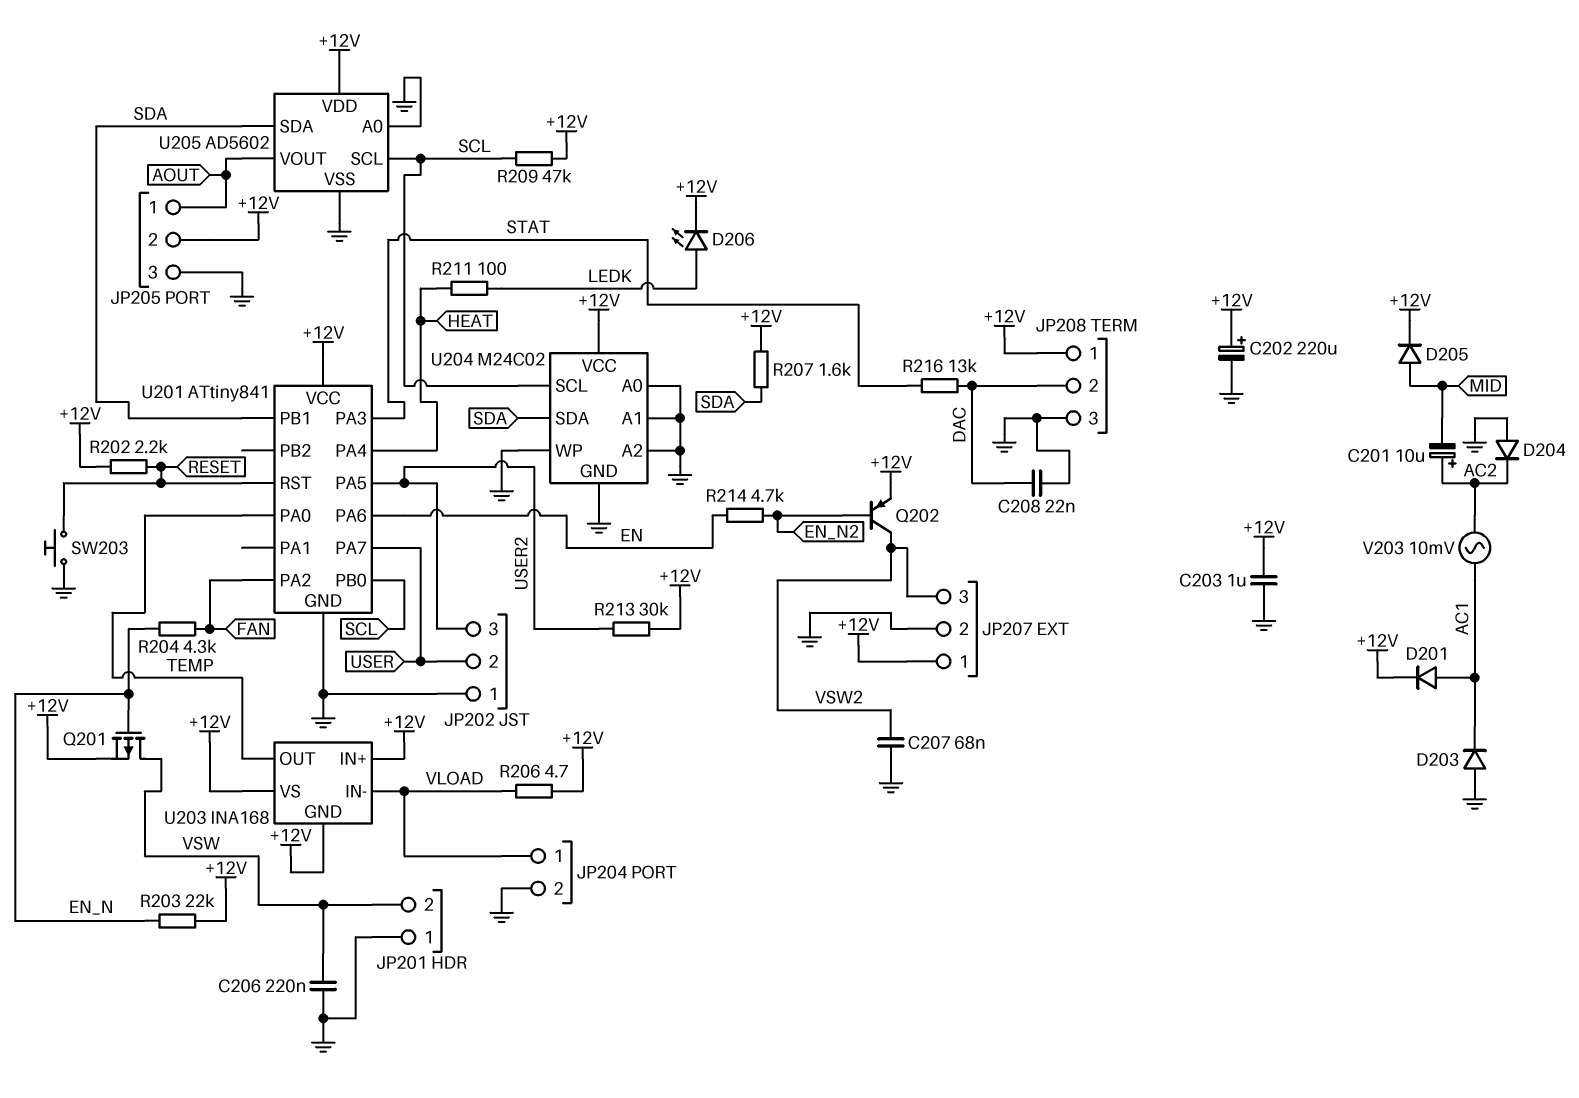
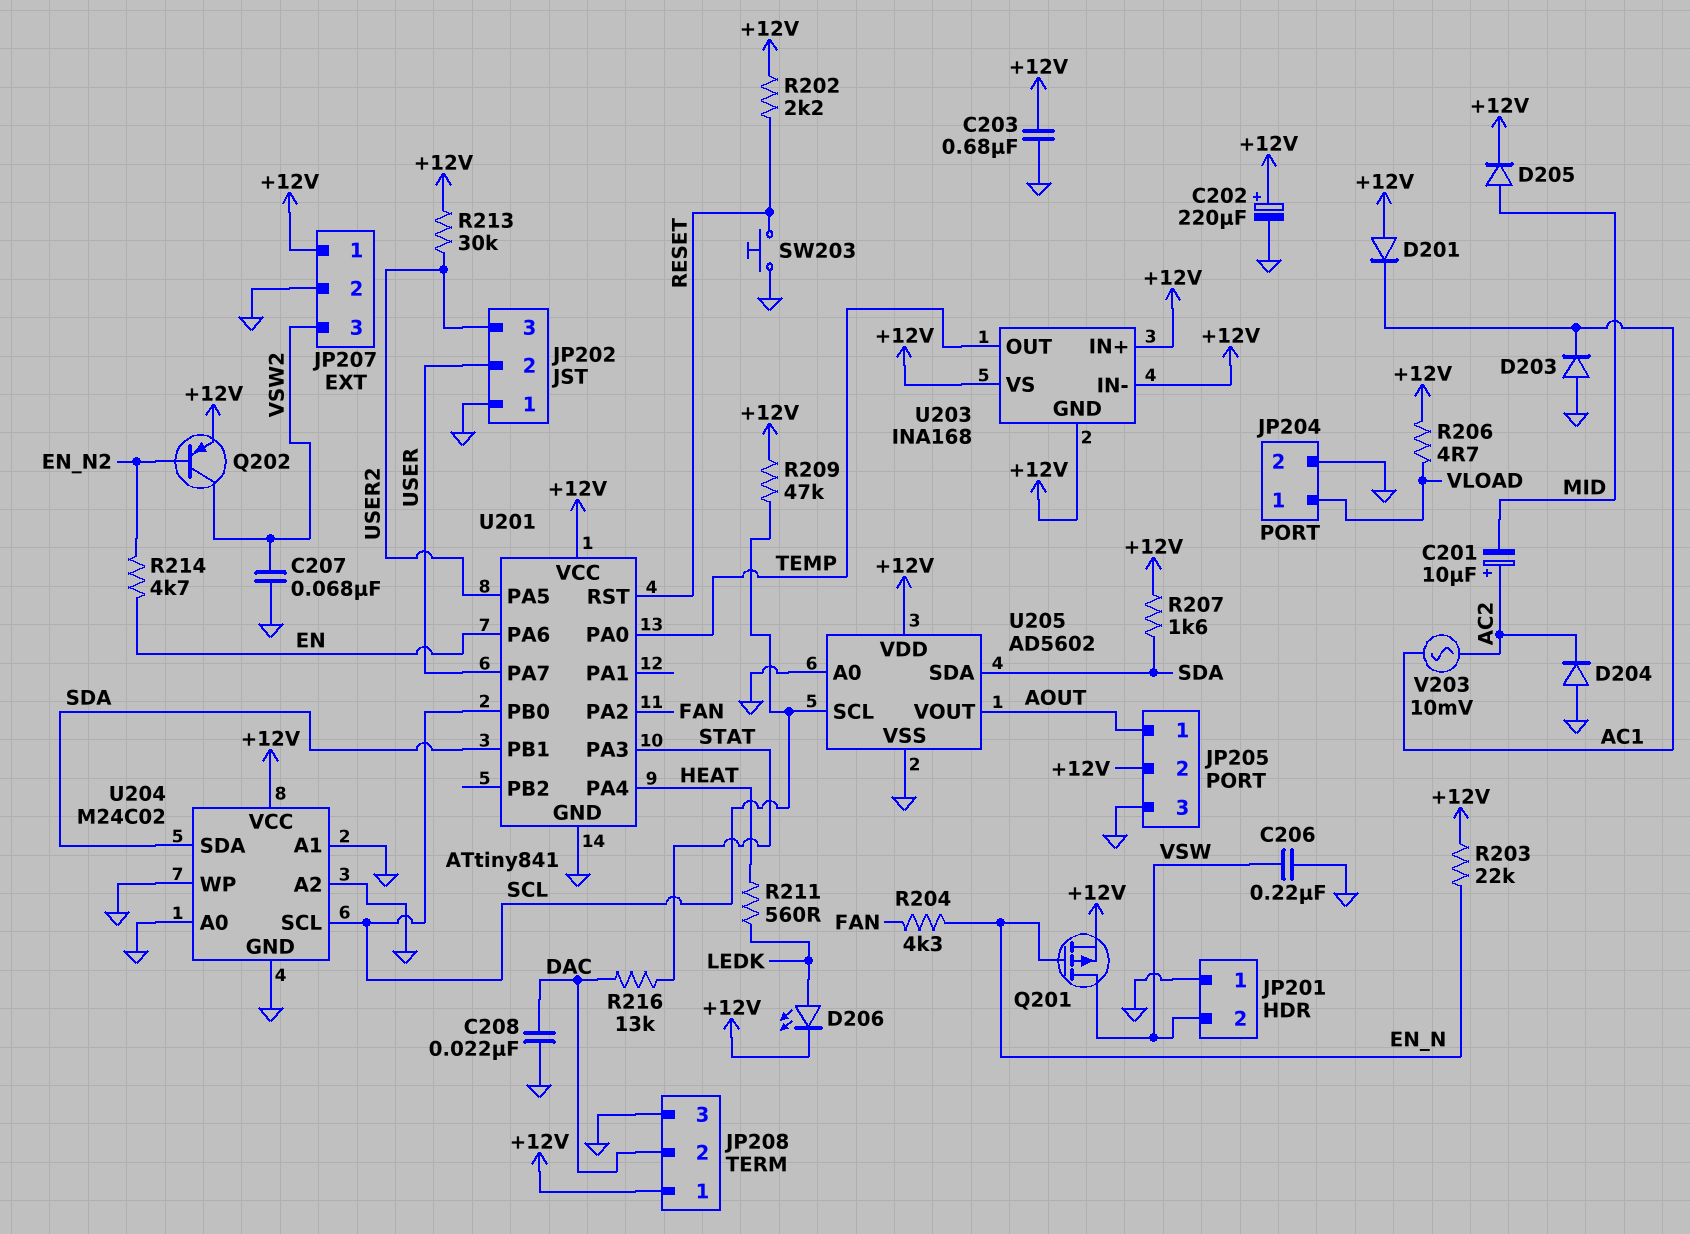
C203: 1uF (+12V, GND) -> 680nF (+12V, GND)
D201: diode (A AC1, K +12V) -> diode (A +12V, K AC1)
R211: 100 (HEAT, LEDK) -> 560 (HEAT, LEDK)
U203 pin IN-: VLOAD -> +12V

